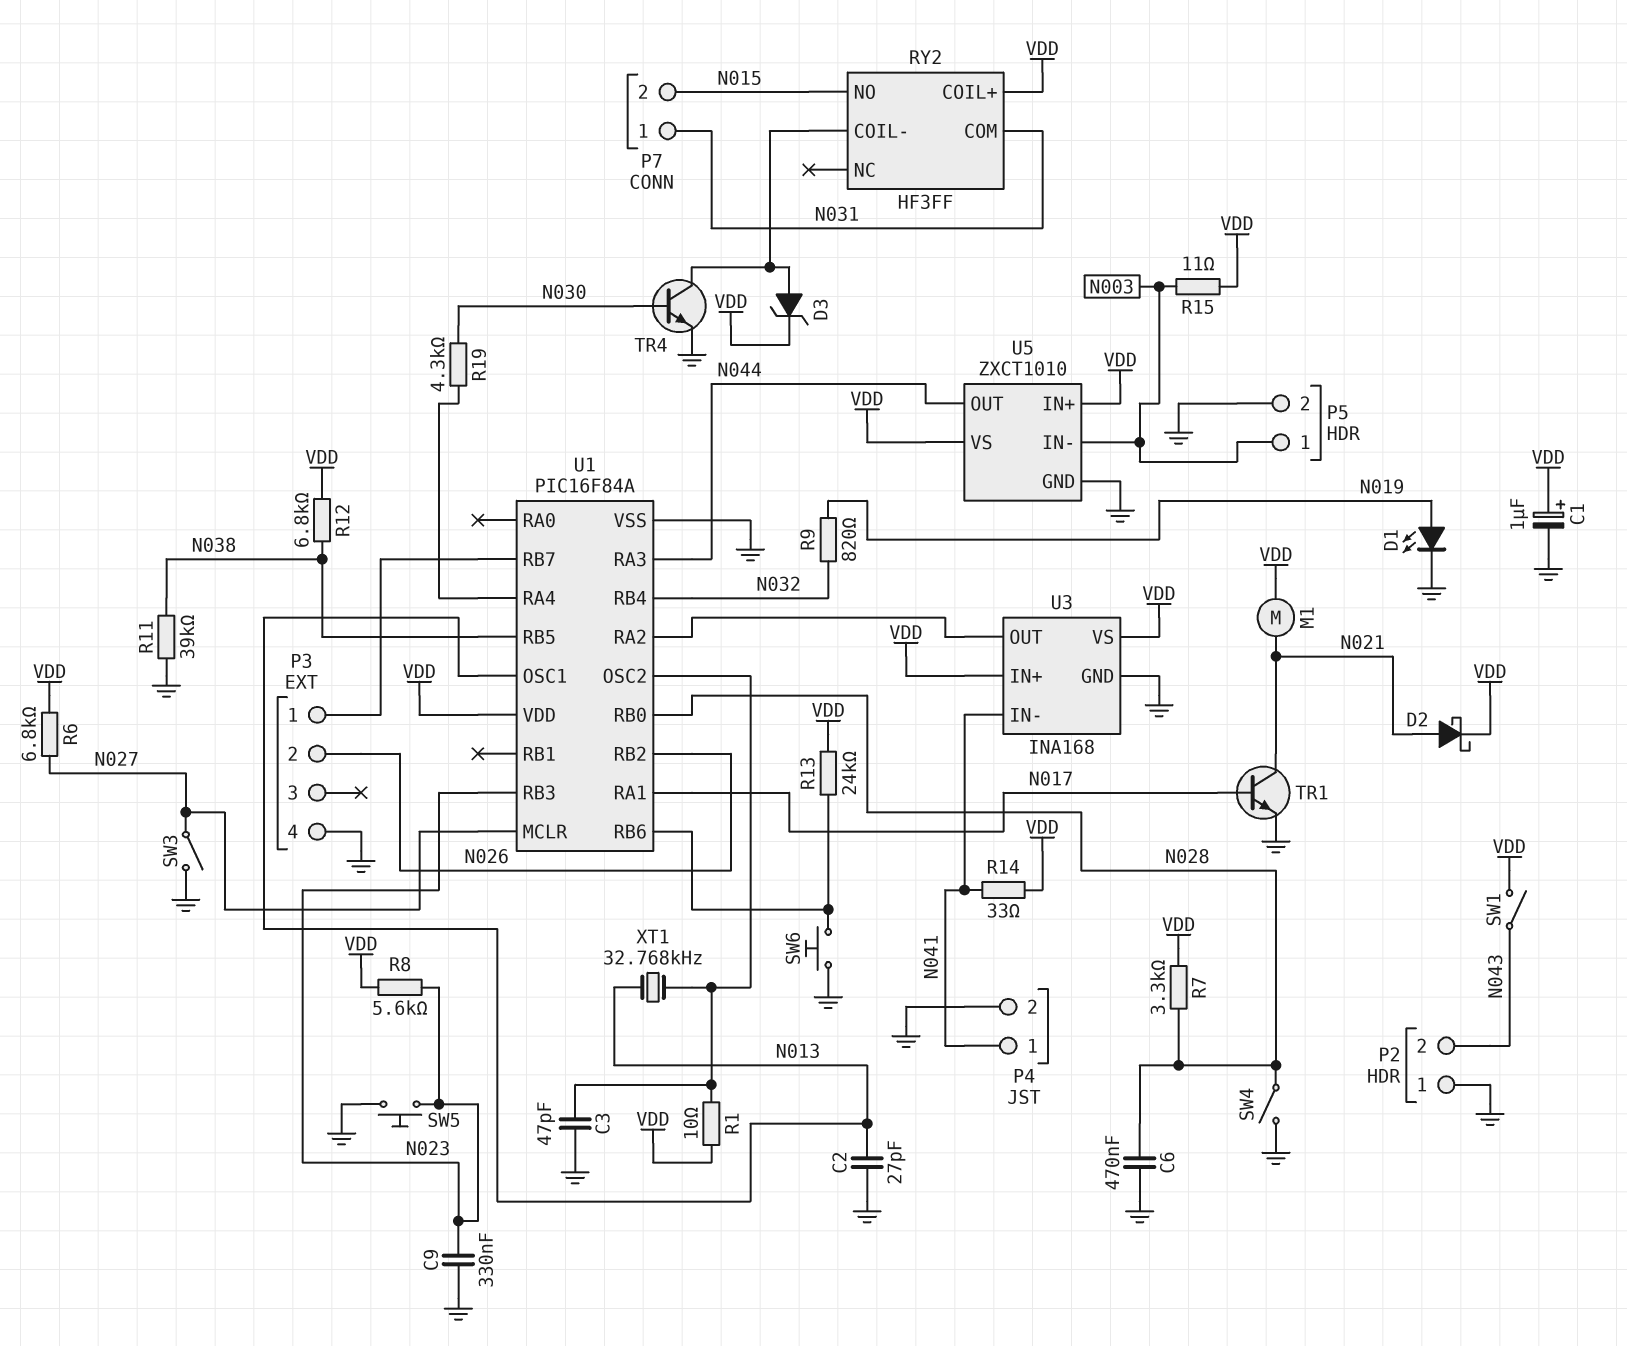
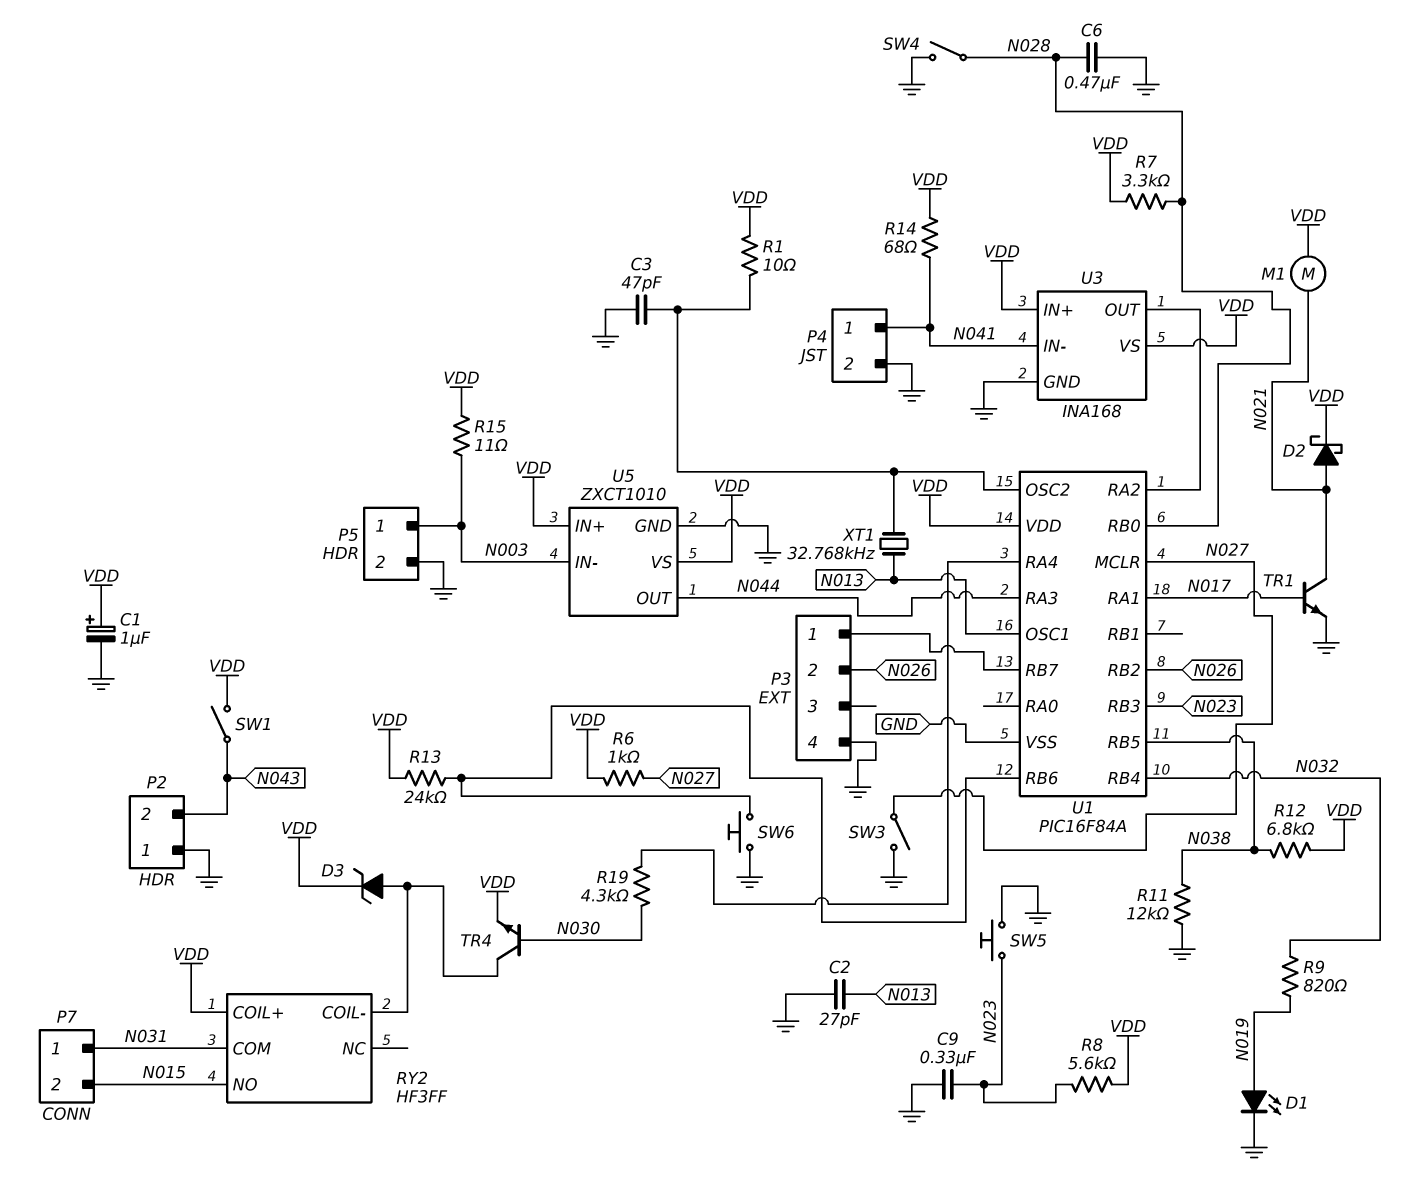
R6: 6.8k (N027, VDD) -> 1k (N027, VDD)
R11: 39k (GND, N038) -> 12k (GND, N038)
R14: 33 (N041, VDD) -> 68 (N041, VDD)
TR4: NPN (B N030, C RY2/COIL-, E GND) -> NPN (B N030, C RY2/COIL-, E VDD)

